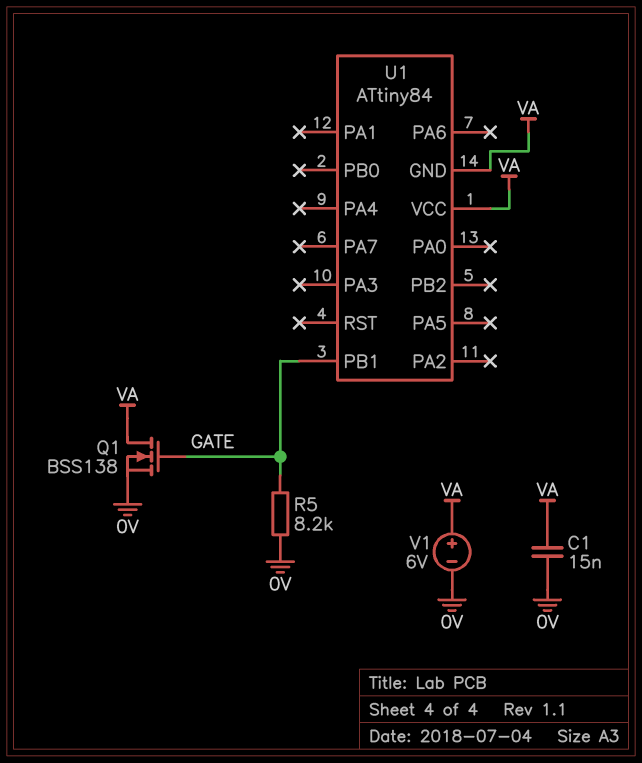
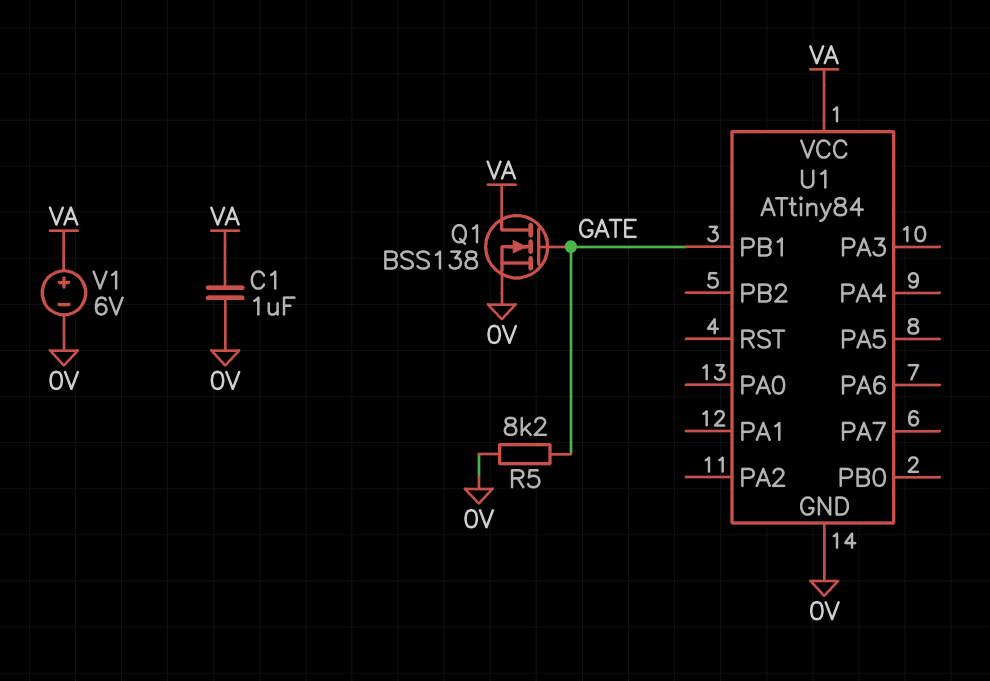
C1: 15nF (0V, VA) -> 1uF (0V, VA)
U1 pin GND: VA -> 0V

